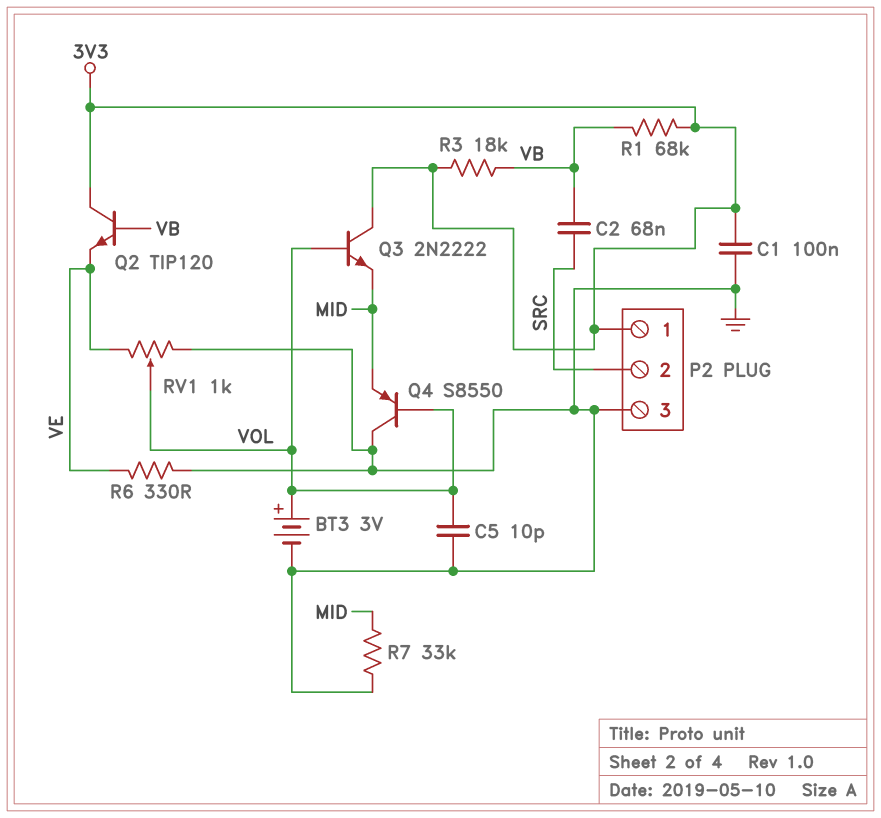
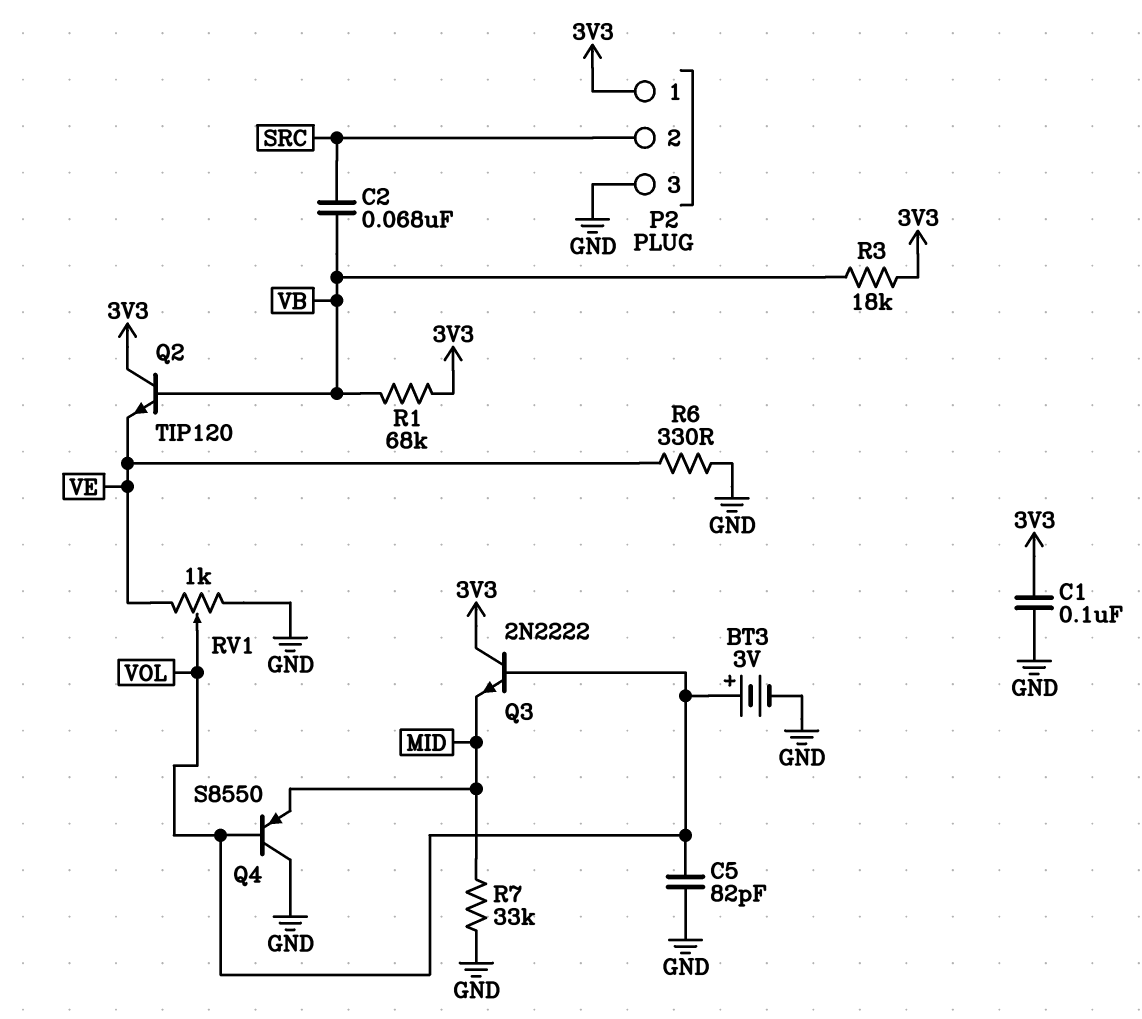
C5: 10pF (GND, VOL) -> 82pF (GND, VOL)

